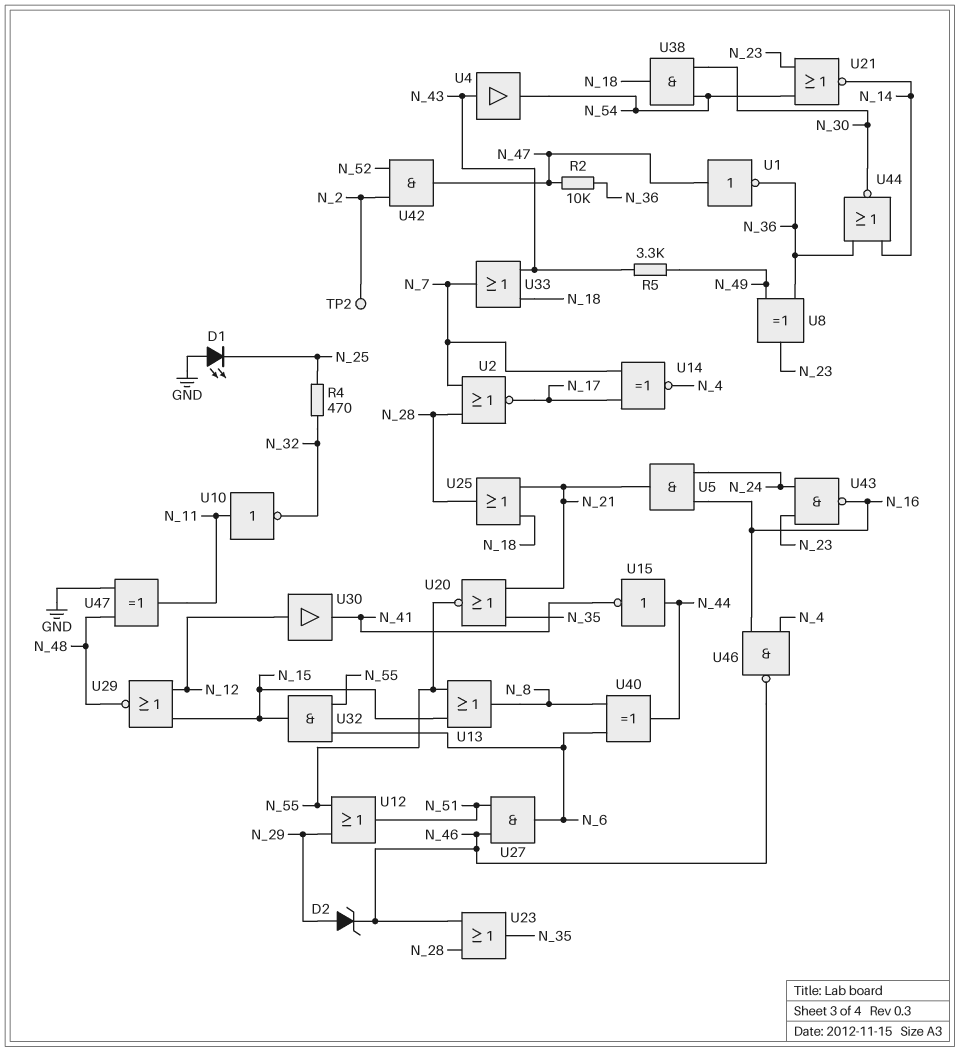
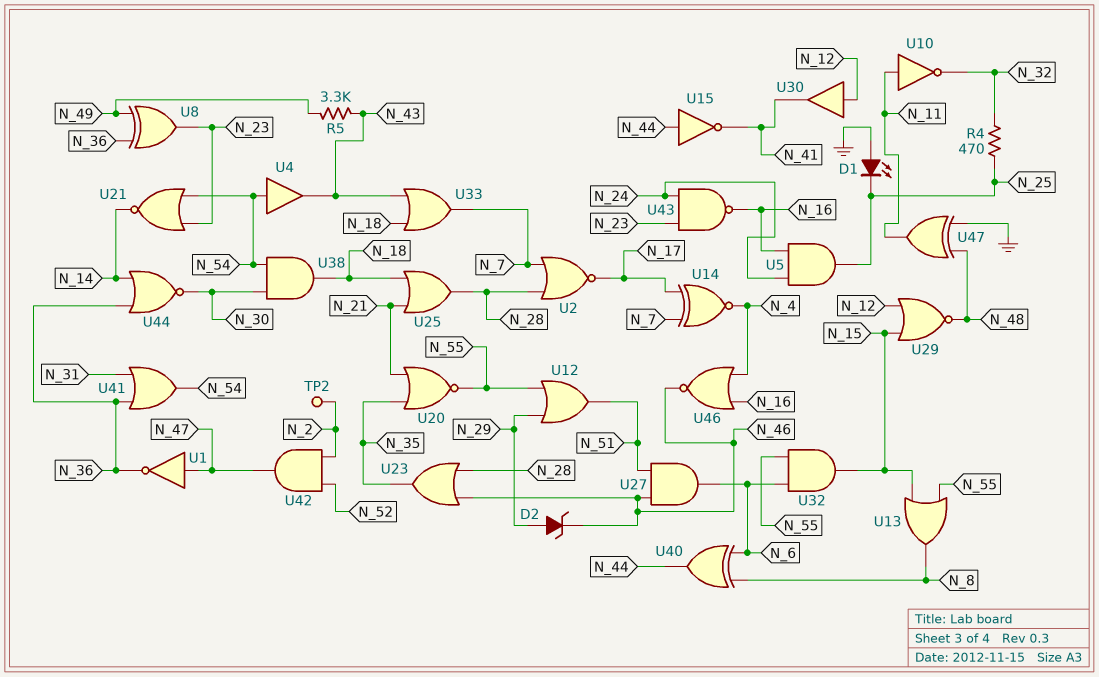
R2: 10k (N_36, N_47) -> none
U4: buffer (in N_43, out N_54) -> buffer (in N_54, out N_43)
U5: AND (in N_16, in N_24, out N_21) -> AND (in N_16, in N_24, out N_25)
U41: none -> OR (in N_31, in N_36, out N_54)
U46: NAND (in N_4, in N_16, out N_46) -> NOR (in N_4, in N_16, out N_46)

